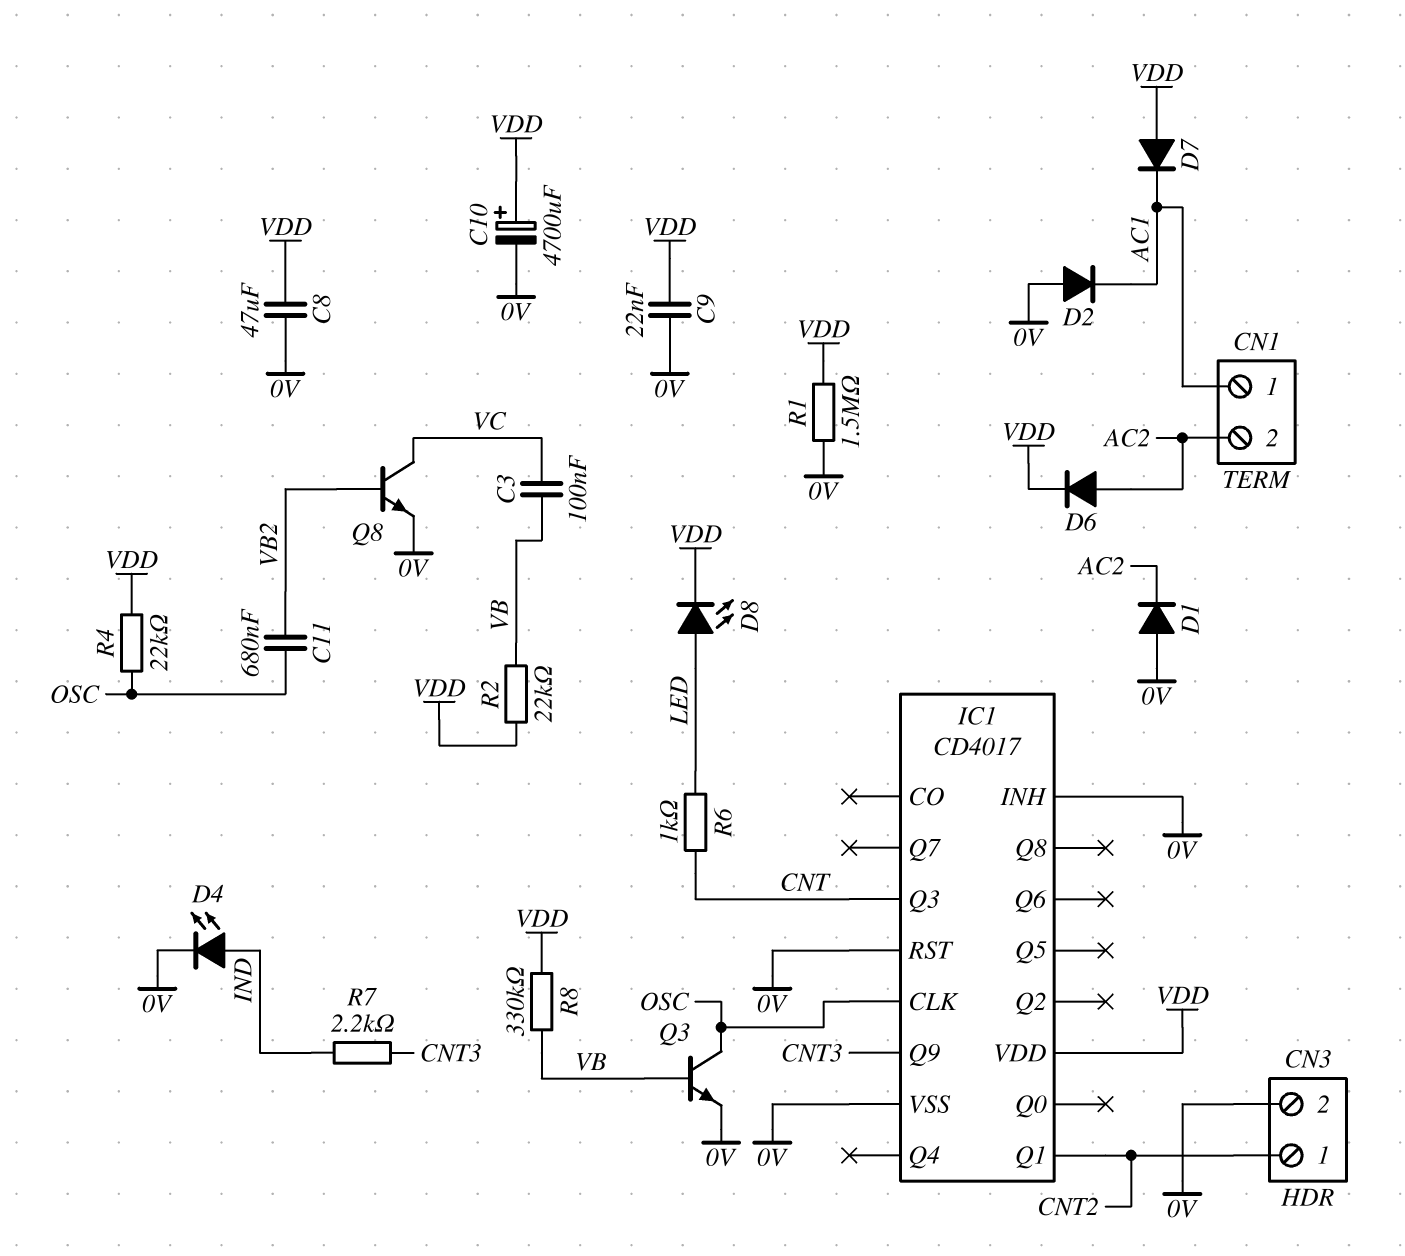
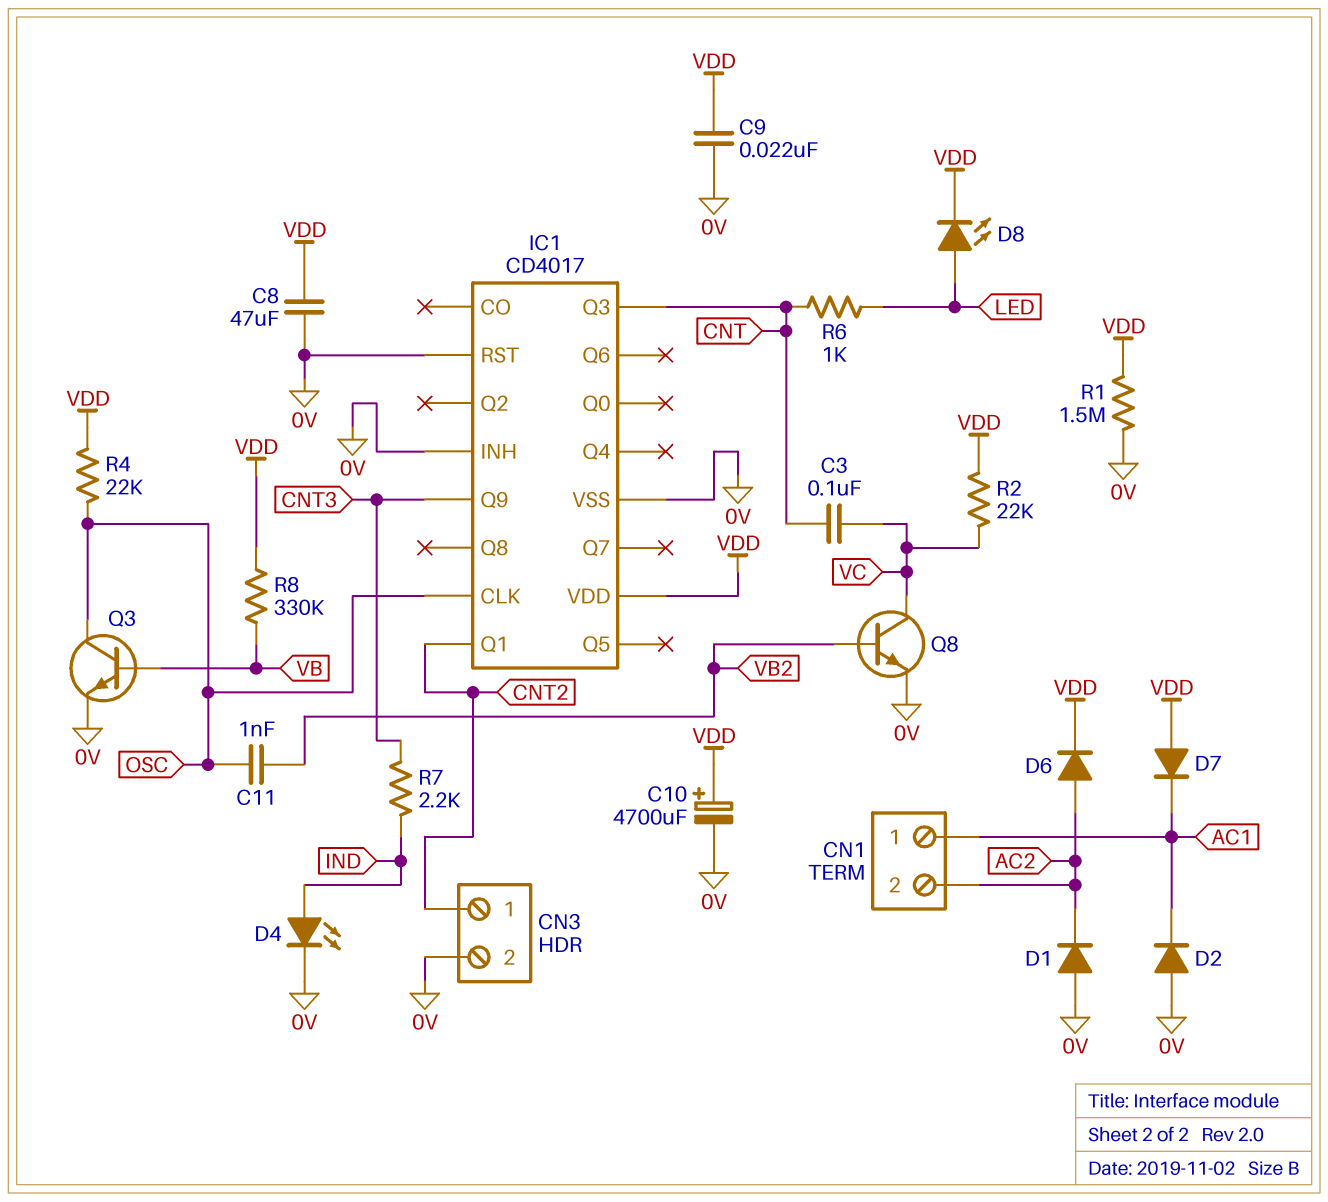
C3: 100nF (VB, VC) -> 100nF (CNT, VC)
C11: 680nF (OSC, VB2) -> 1nF (OSC, VB2)
R2: 22k (VB, VDD) -> 22k (VC, VDD)

